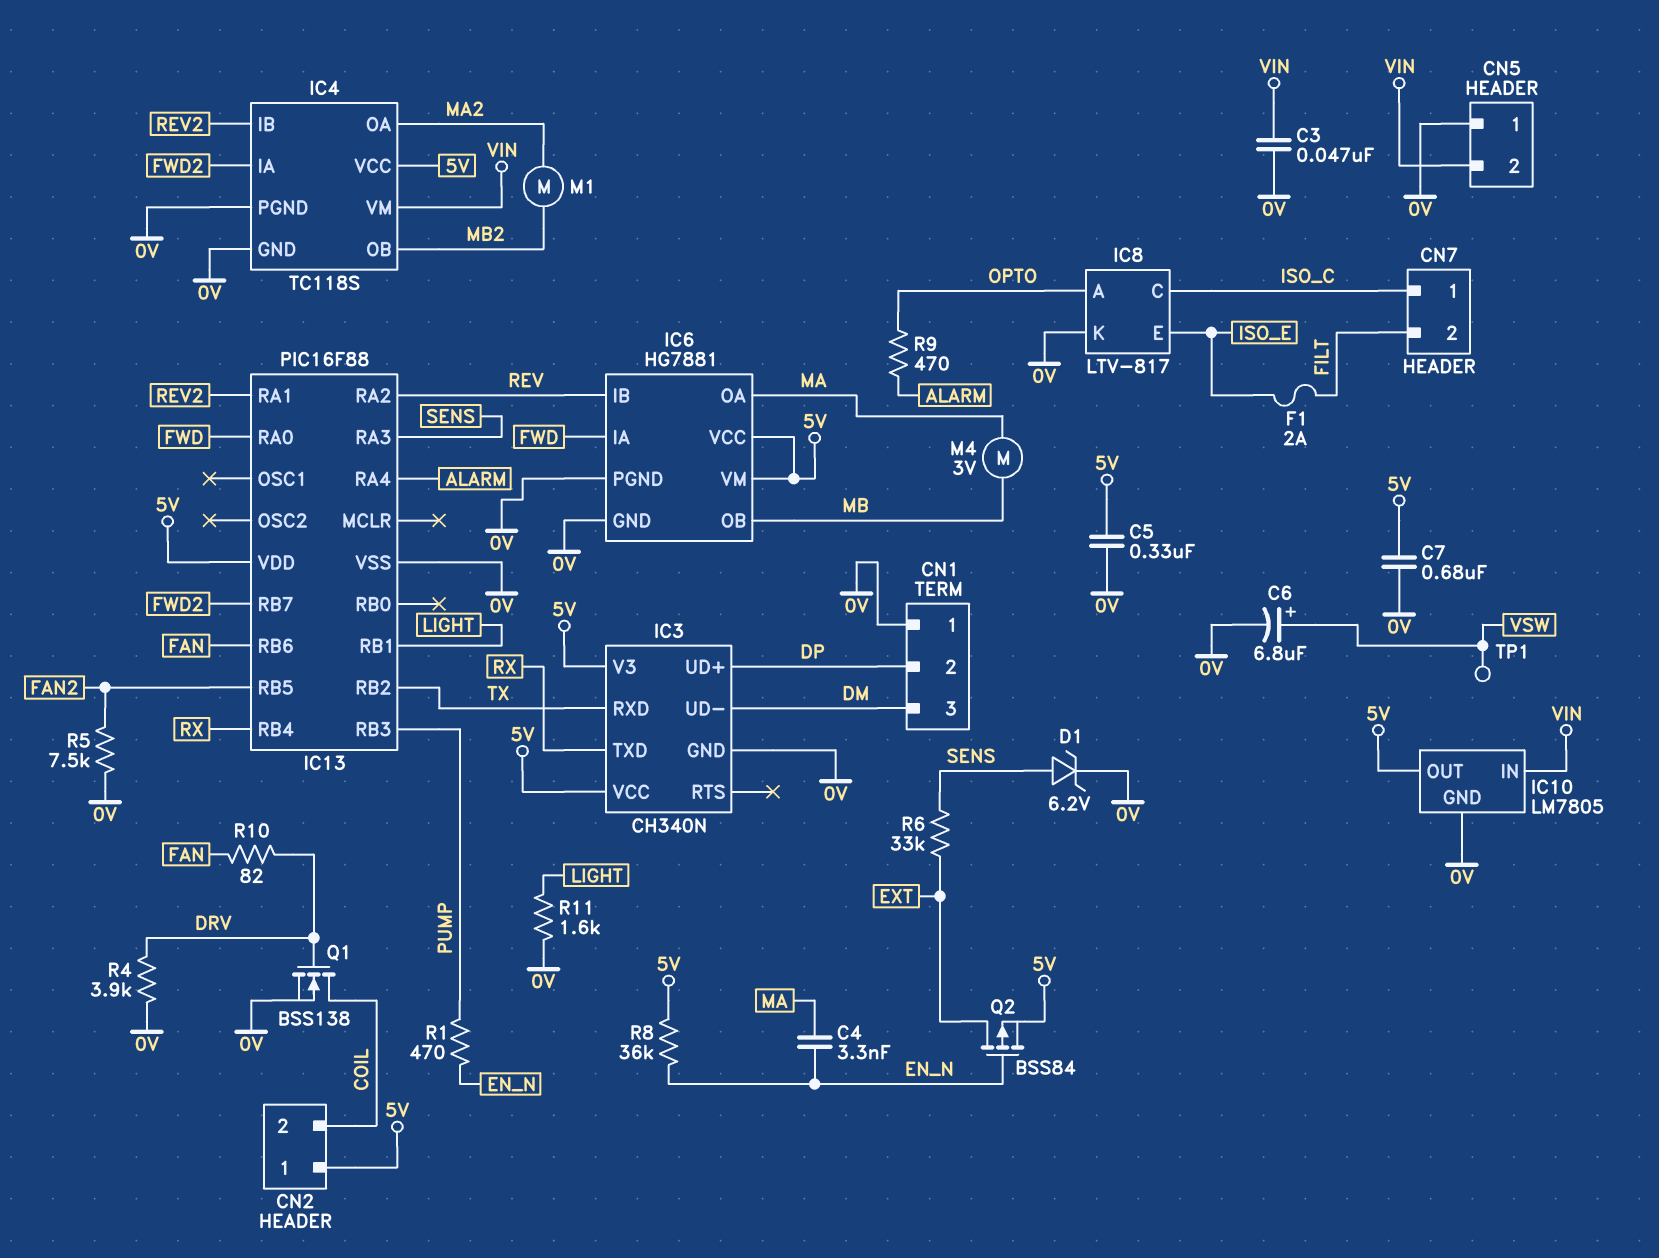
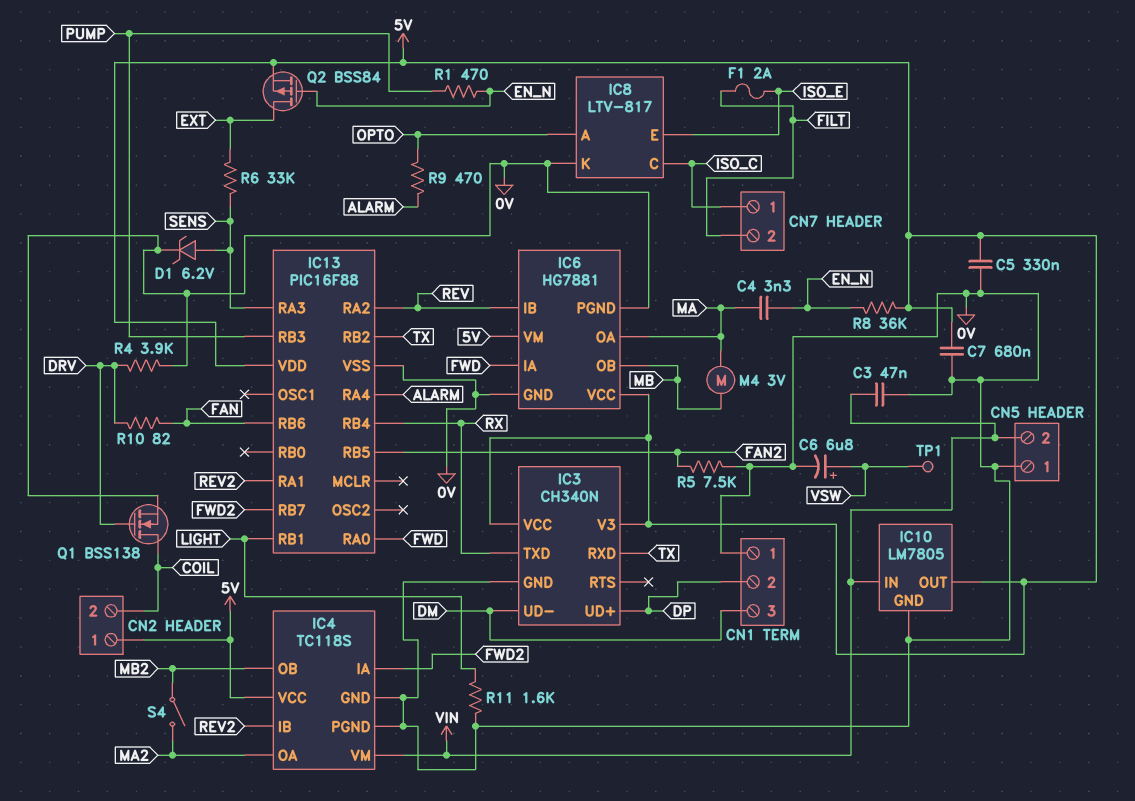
M1: motor (MA2, MB2) -> none
S4: none -> switch (MA2, MB2)

